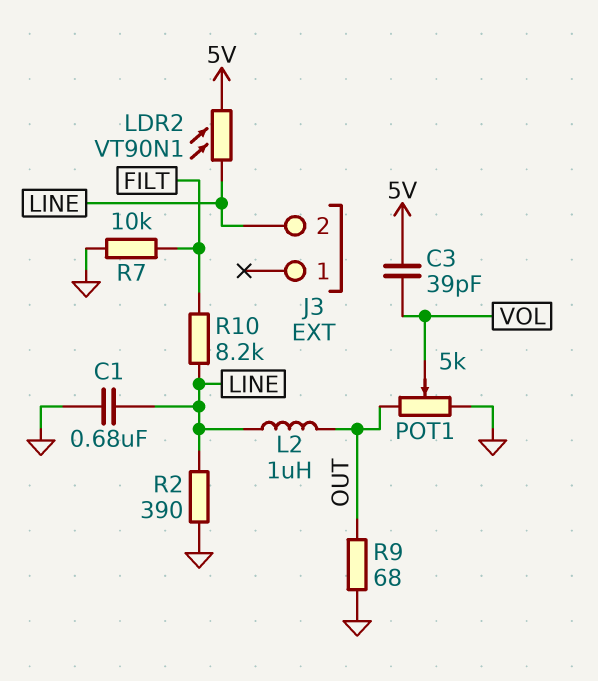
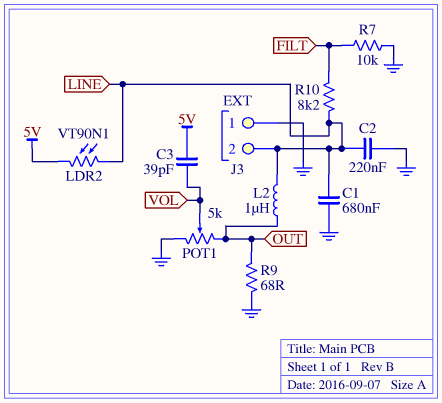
C2: none -> 220nF (GND, LINE)
J3 pin 1: none -> GND
R2: 390 (GND, LINE) -> none

